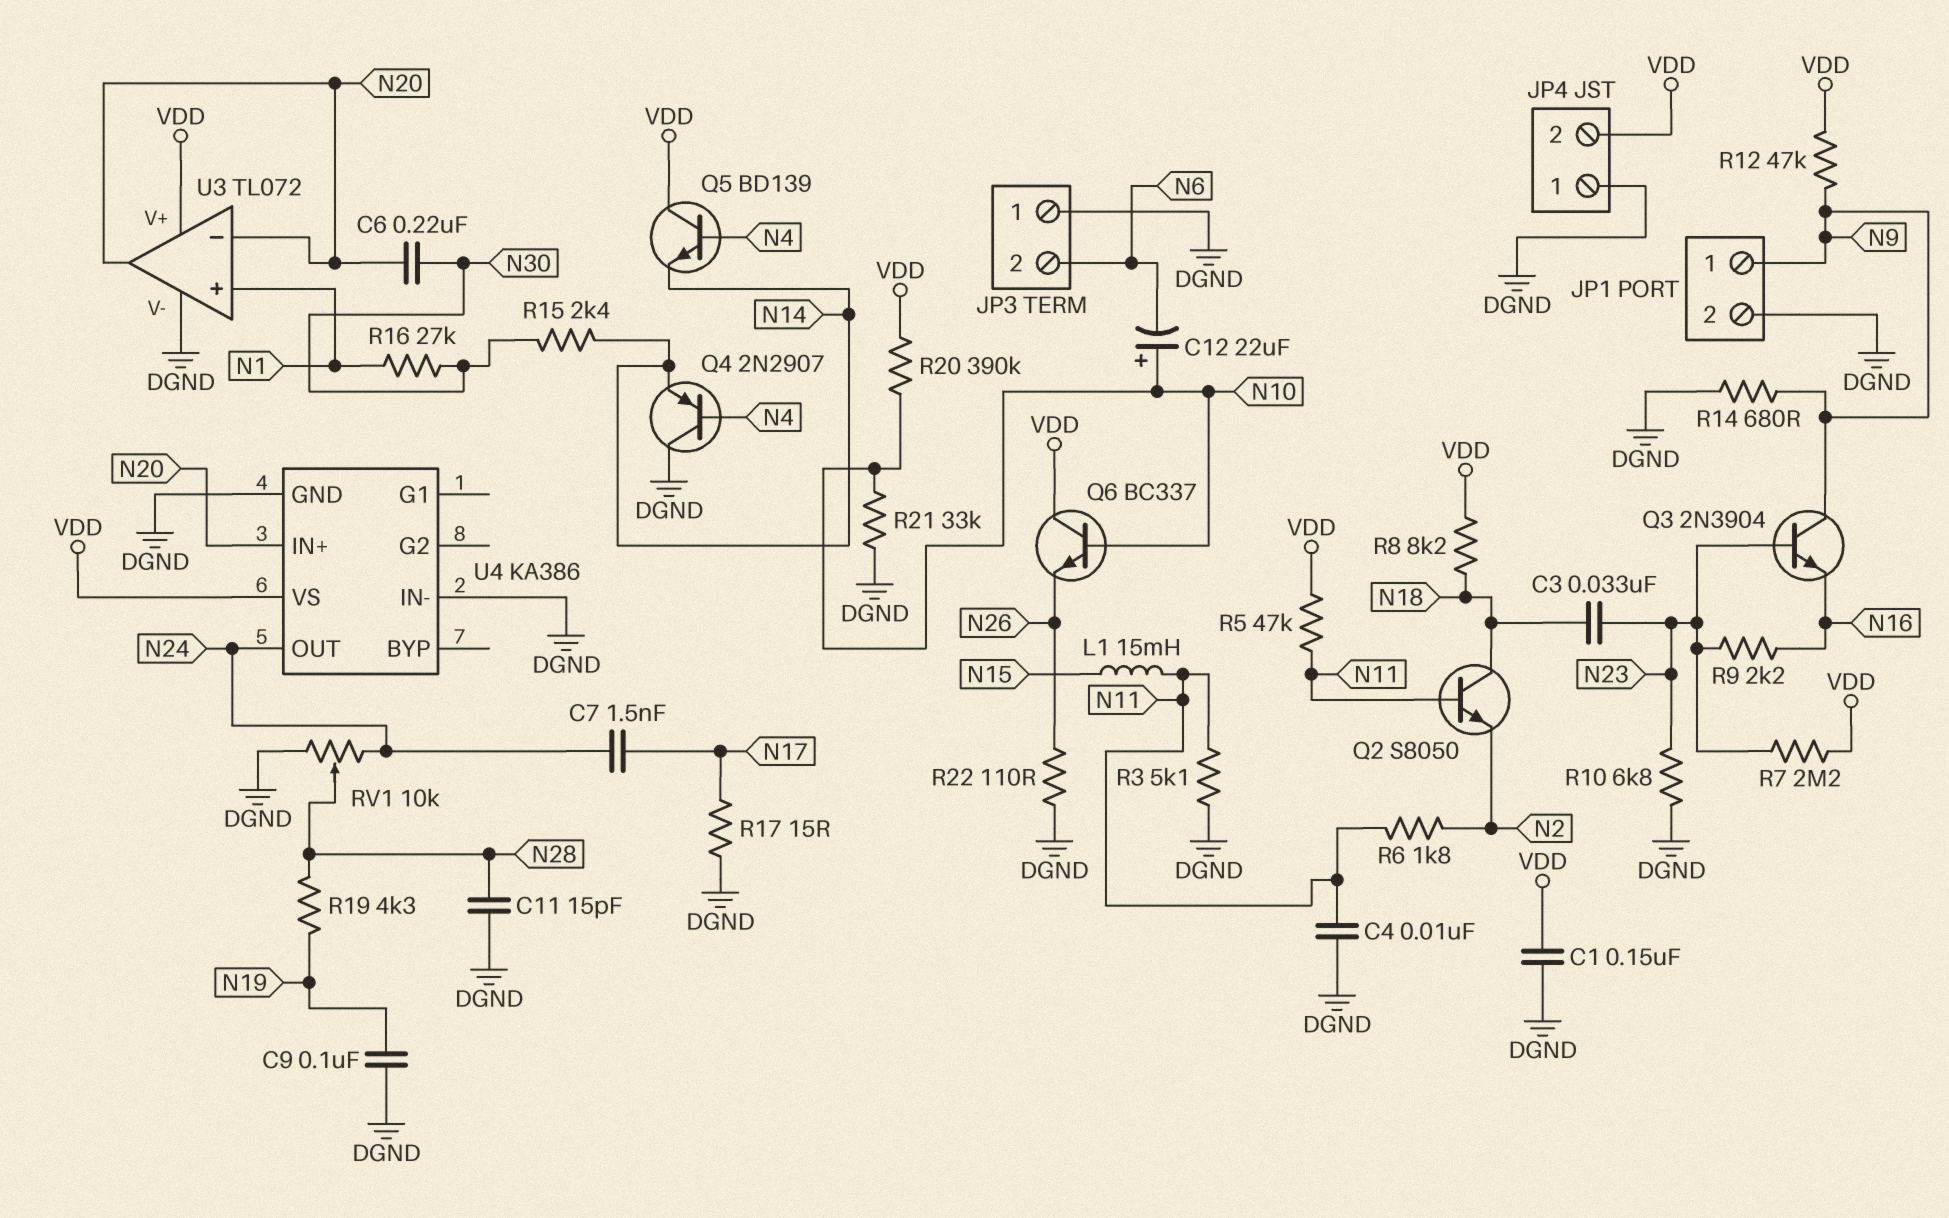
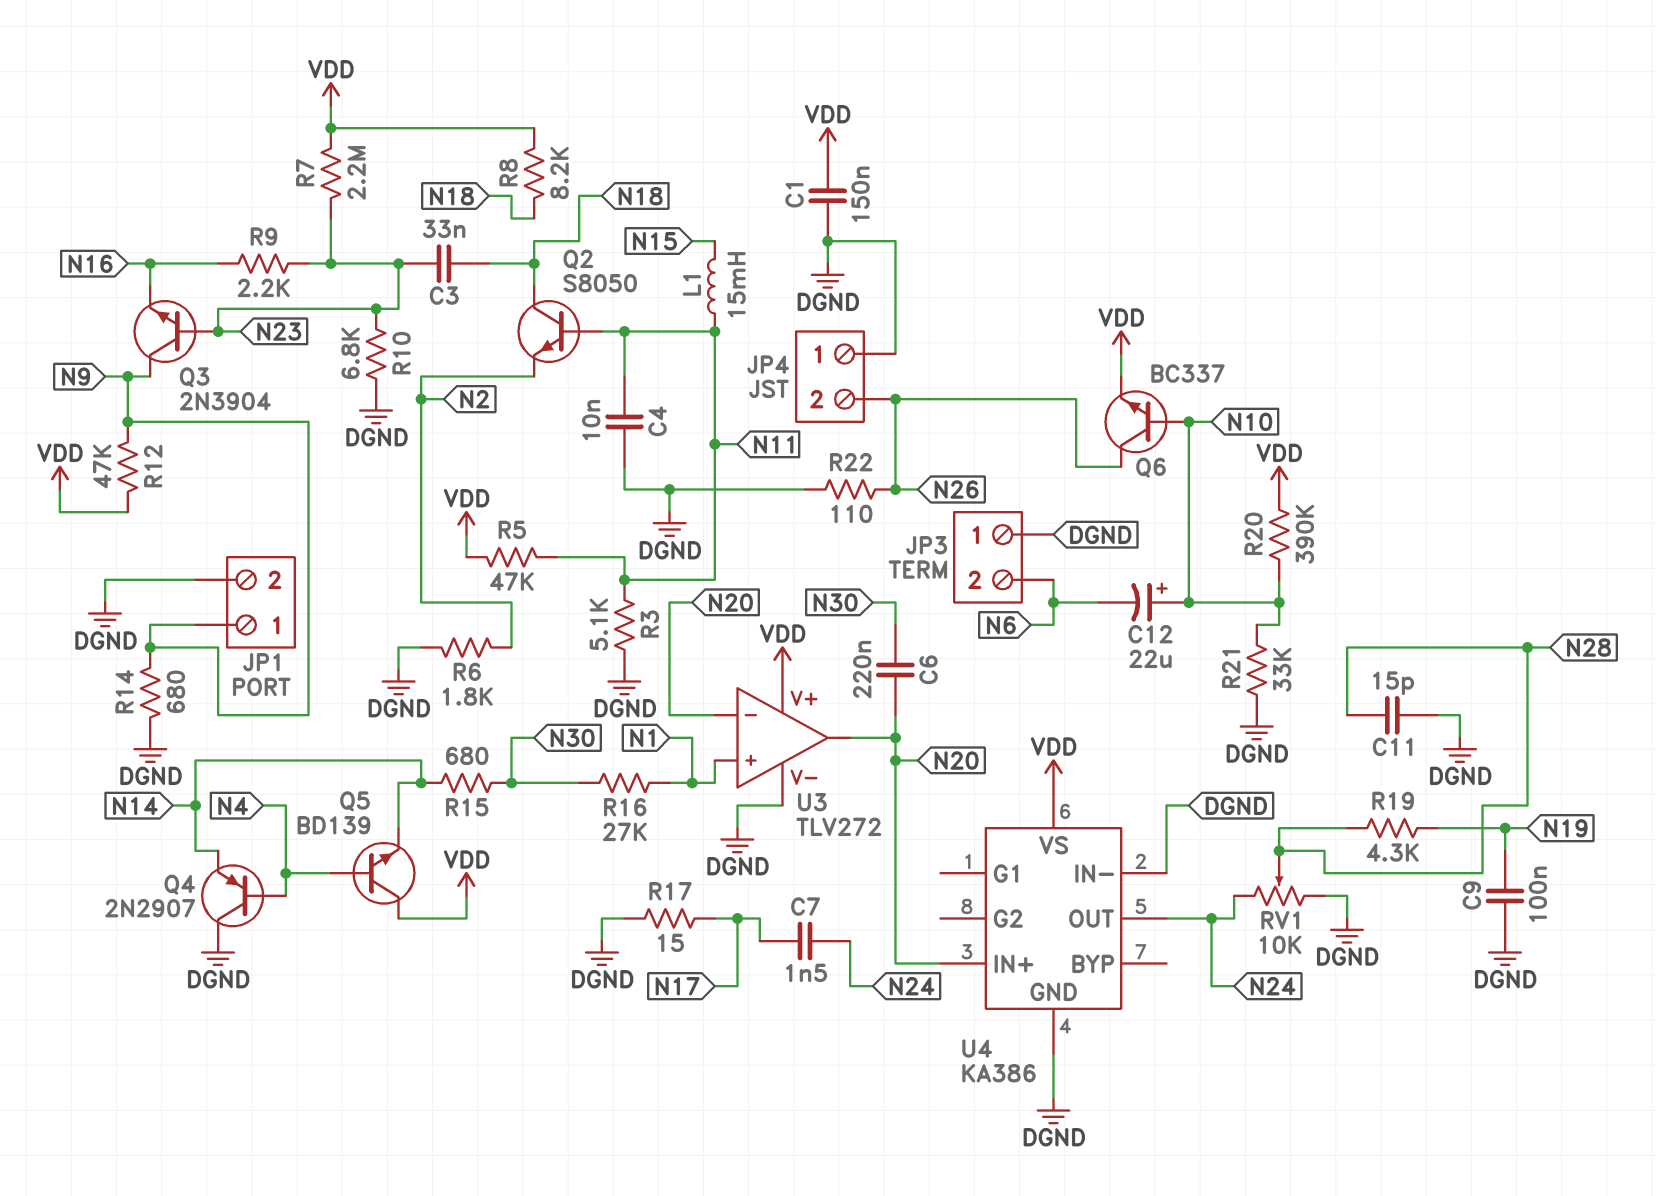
JP4 pin 2: VDD -> N26
Q6: NPN BC337 (B N10, C VDD, E N26) -> NPN BC337 (B N10, C N26, E VDD)
R6: 1.8k (N2, N11) -> 1.8k (DGND, N2)
R15: 2.4k (N14, N30) -> 680 (N14, N30)
U3: TL072 -> TLV272

